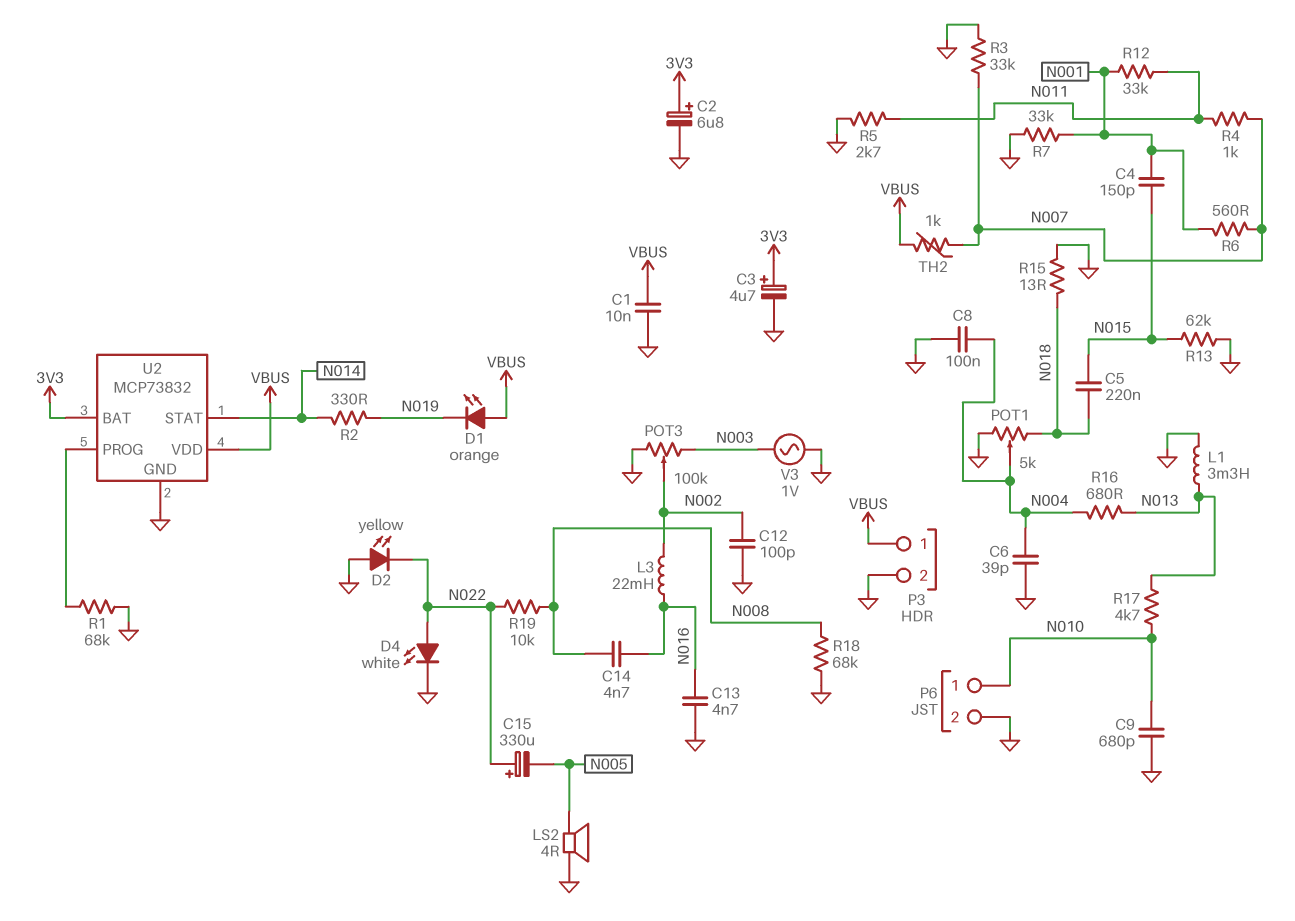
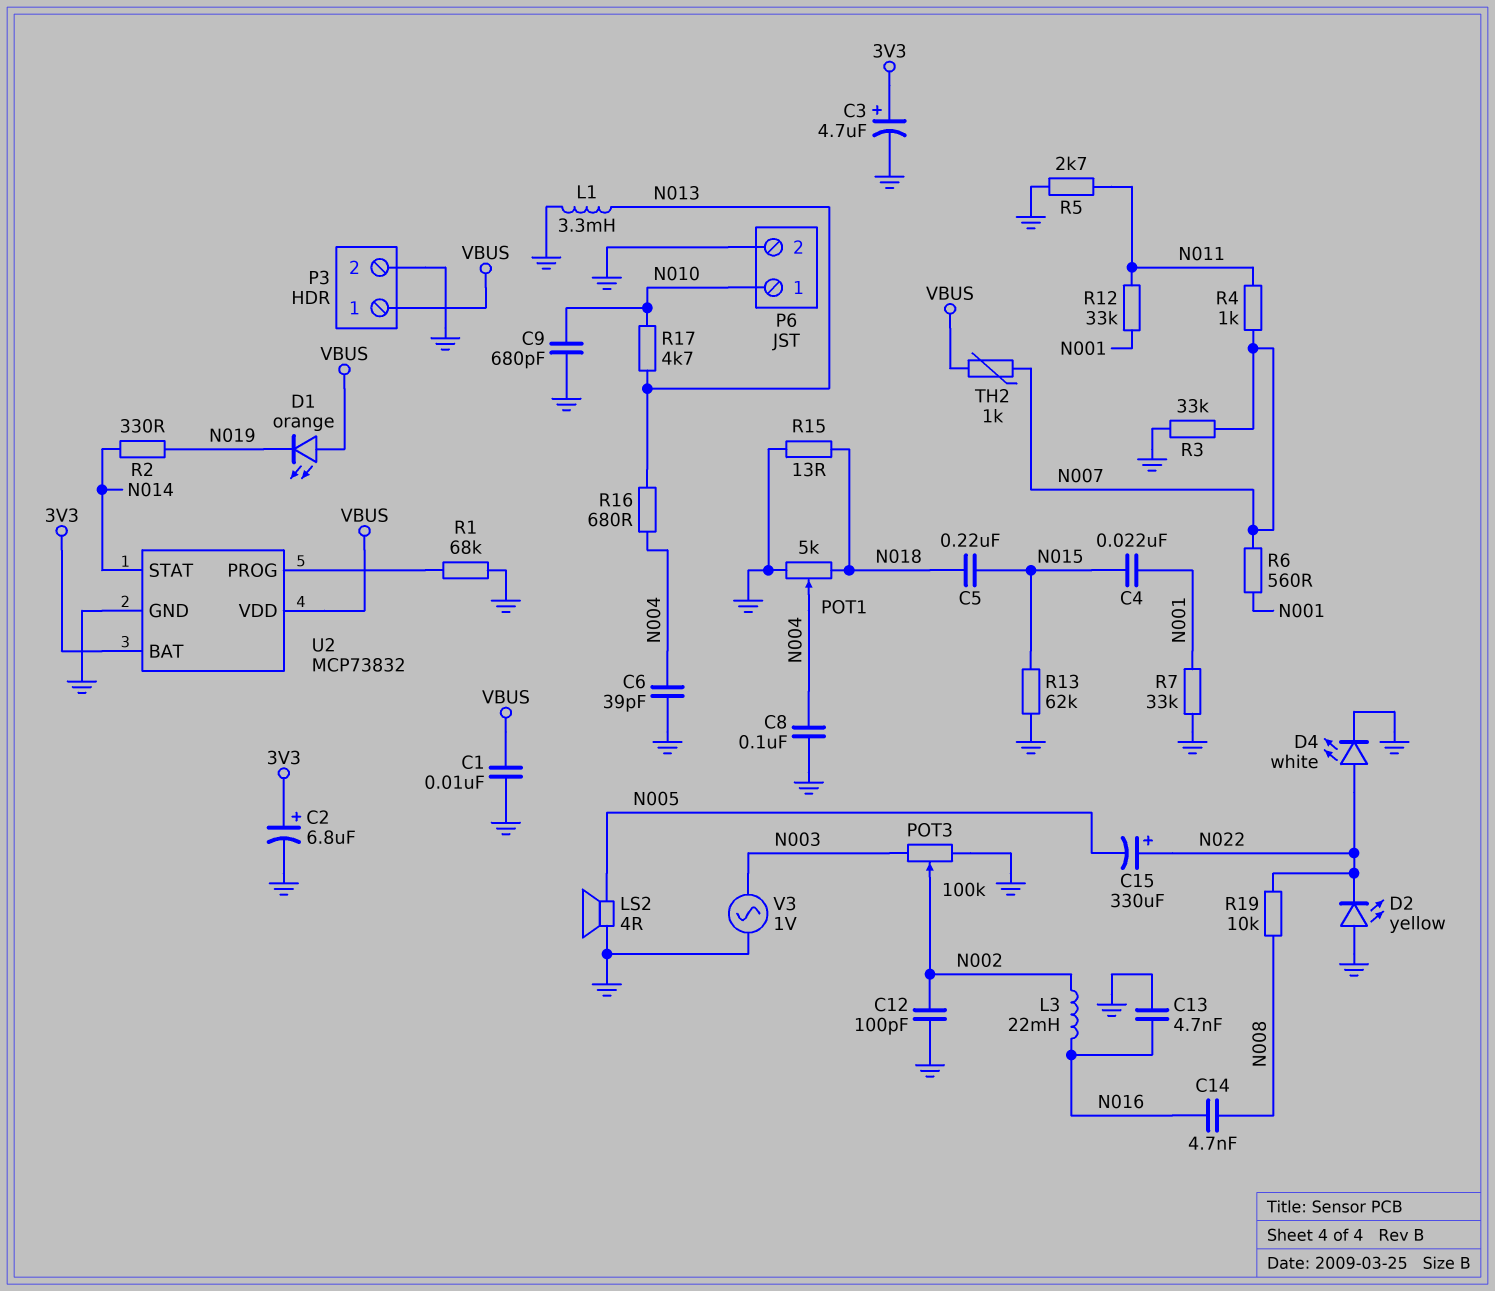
C4: 150pF (N001, N015) -> 22nF (N001, N015)
R18: 68k (GND, N008) -> none

